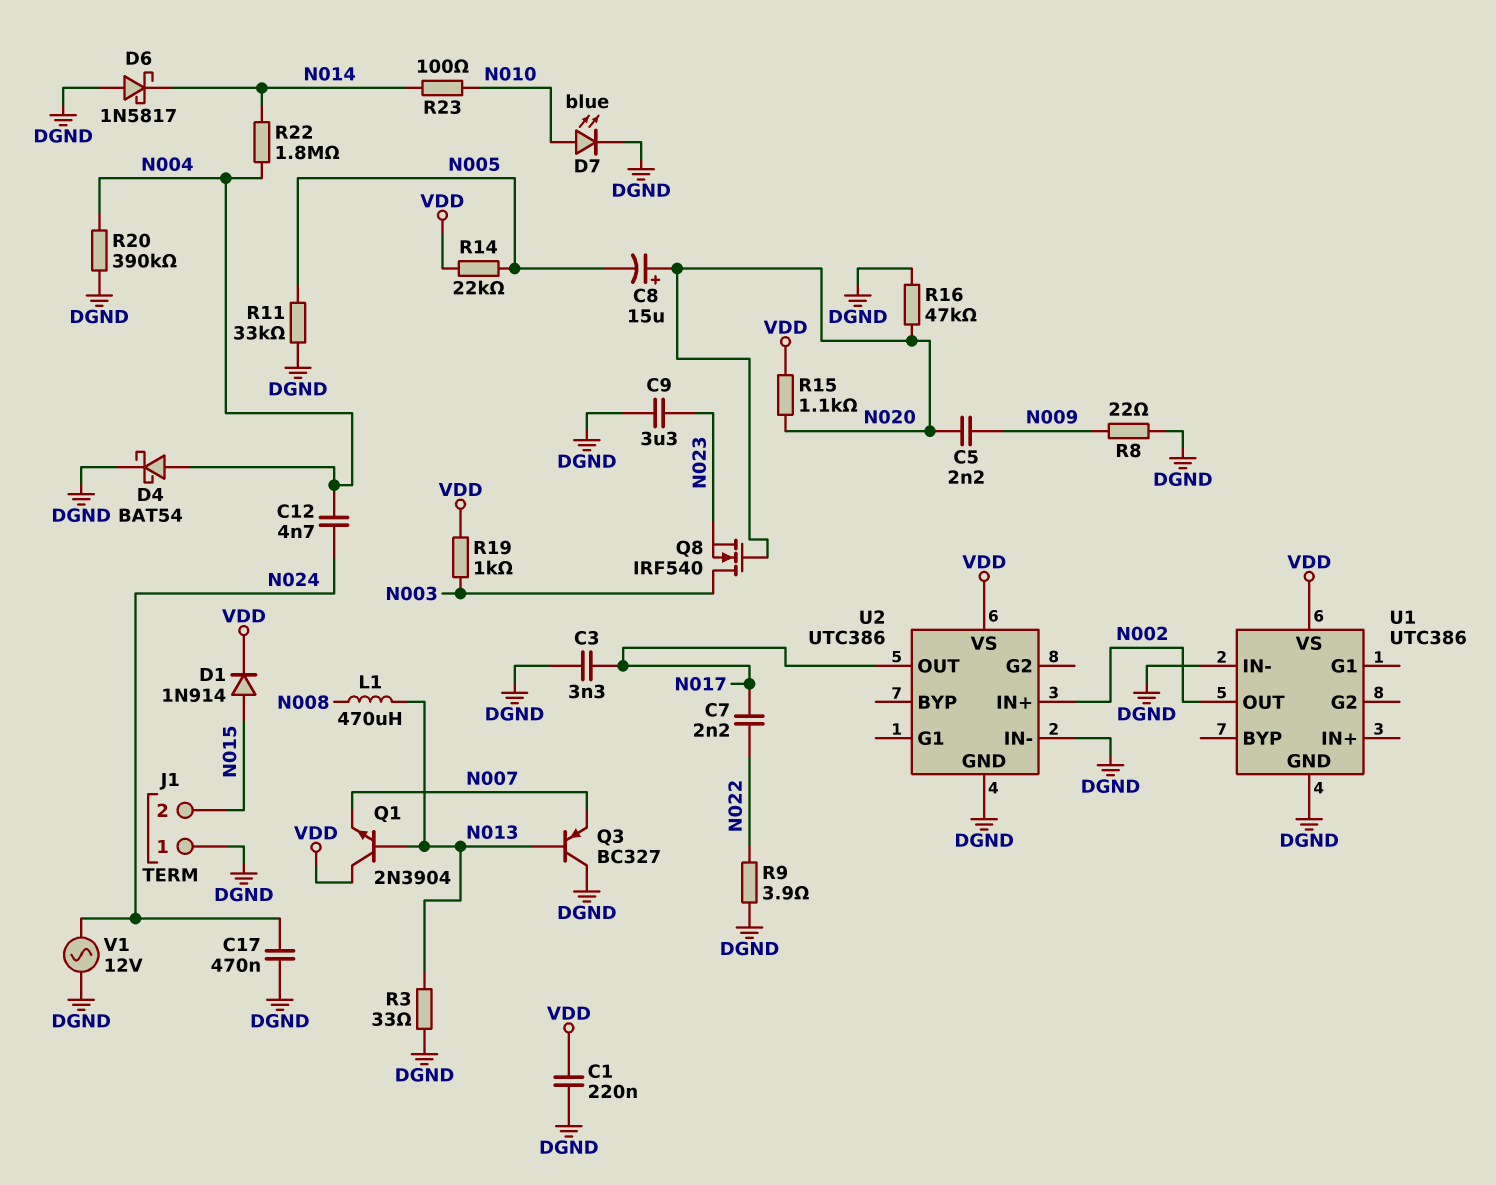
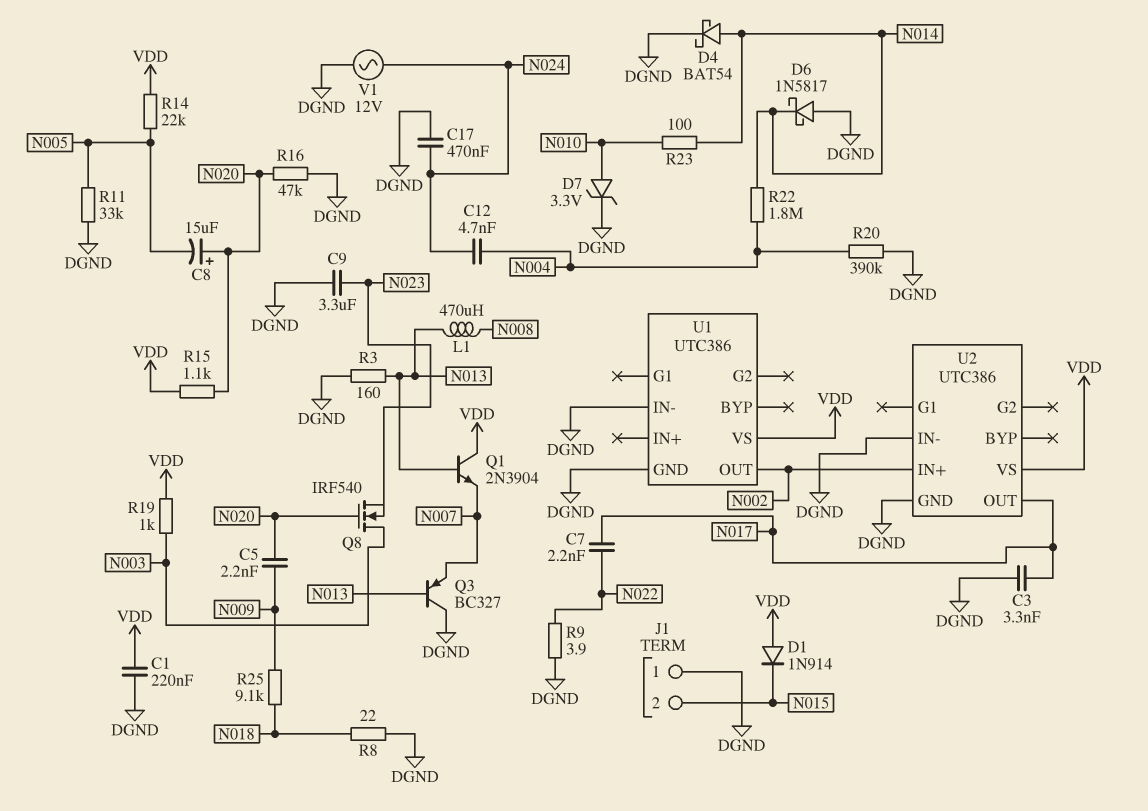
D1: diode 1N914 (A N015, K VDD) -> diode 1N914 (A VDD, K N015)
D4: schottky BAT54 (A N004, K DGND) -> schottky BAT54 (A N014, K DGND)
D7: LED blue (A N010, K DGND) -> zener 3.3V (A N010, K DGND)
R3: 33 (DGND, N013) -> 160 (DGND, N013)
R8: 22 (DGND, N009) -> 22 (DGND, N018)
R25: none -> 9.1k (N009, N018)

